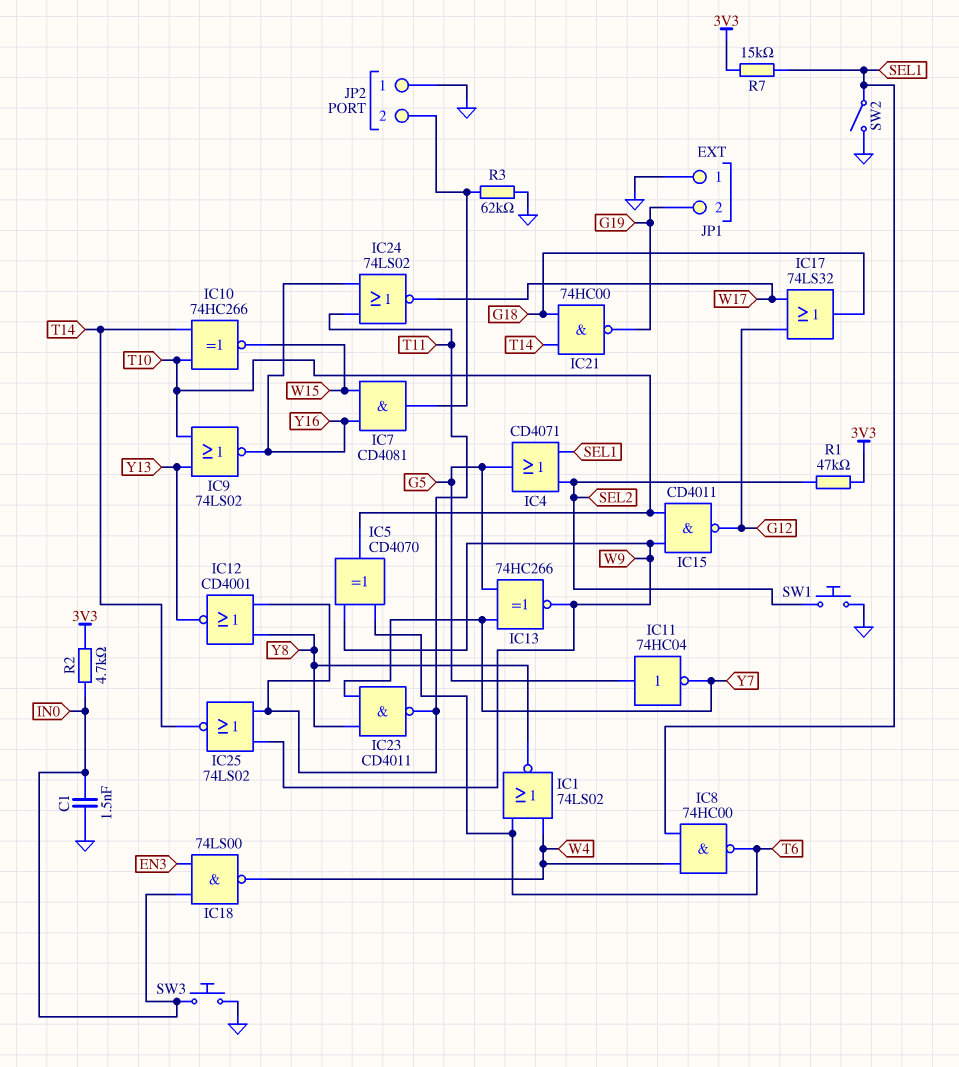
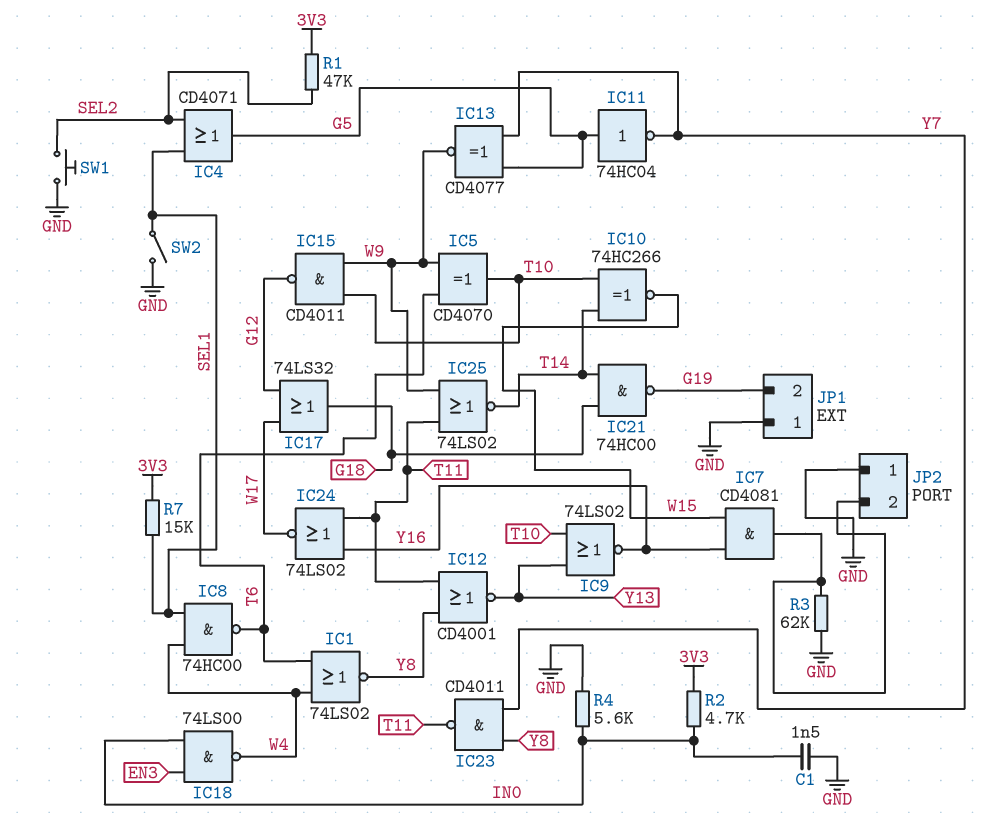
IC13: XNOR 74HC266 (in G5, in Y7, out W9) -> XNOR CD4077 (in G5, in Y7, out W9)
R4: none -> 5.6k (GND, IN0)
SW3: button (GND, IN0) -> none

